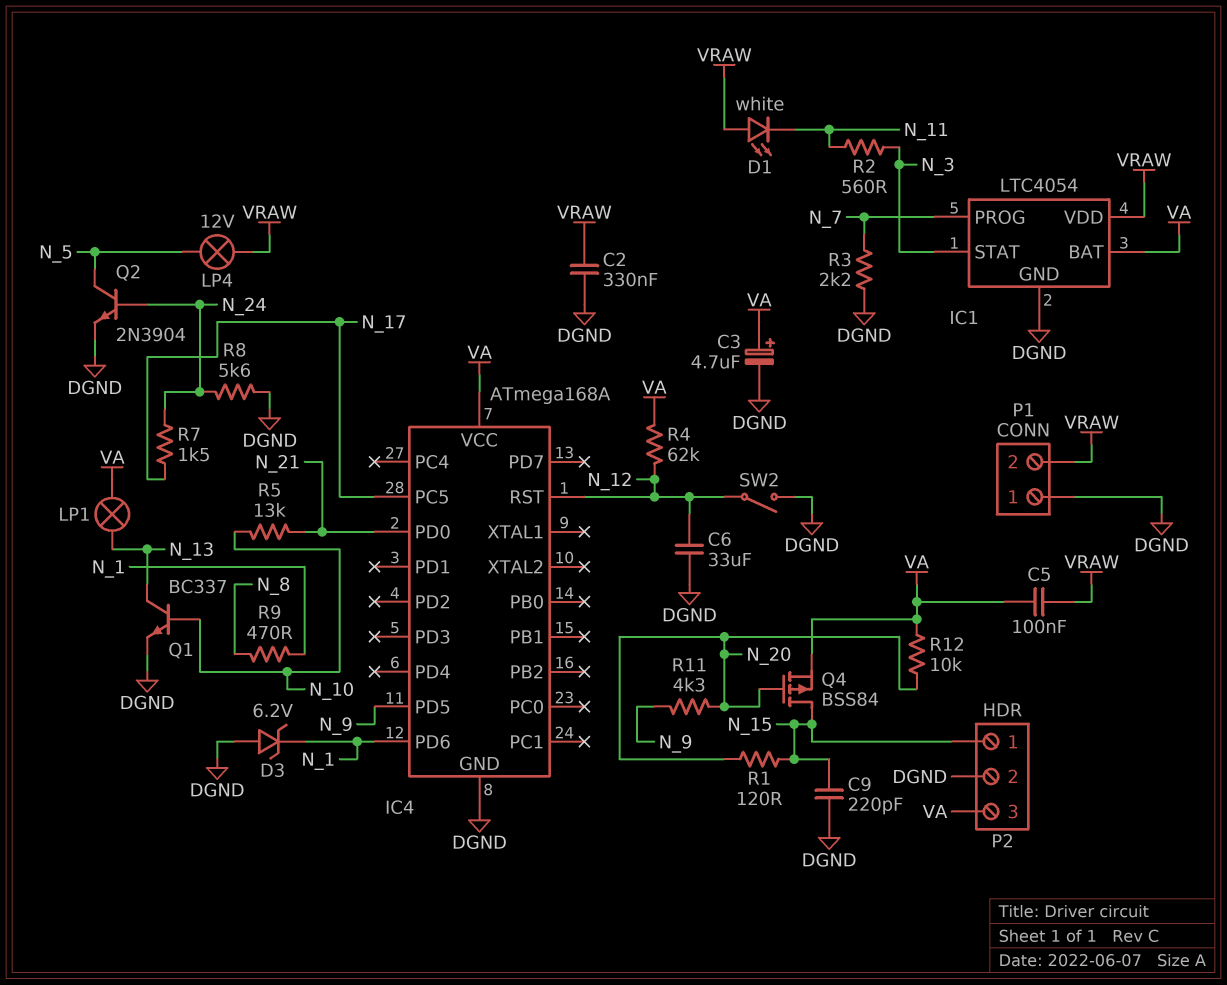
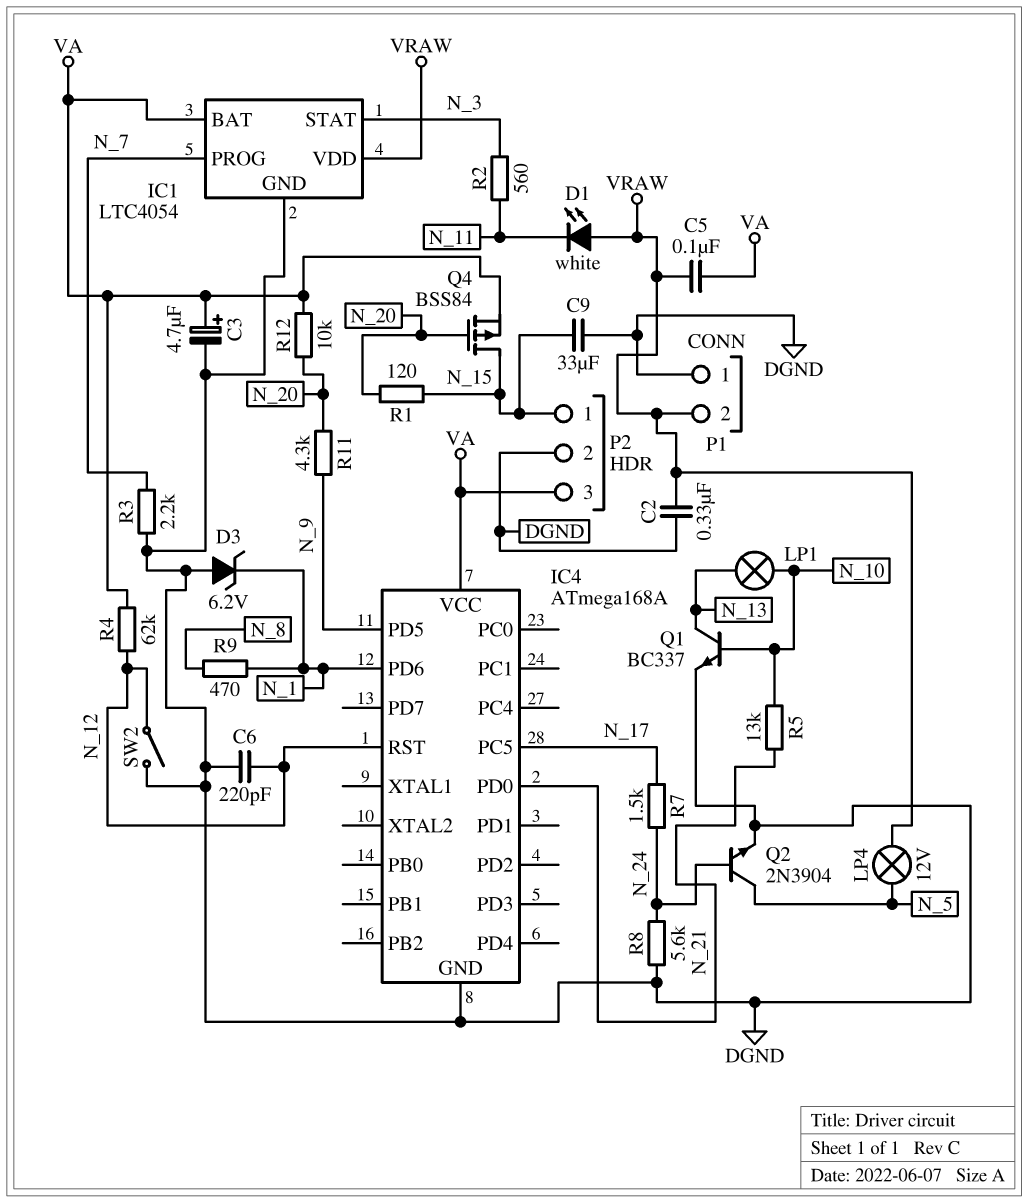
C6: 33uF (DGND, N_12) -> 220pF (DGND, N_12)
C9: 220pF (DGND, N_15) -> 33uF (DGND, N_15)
LP1: lamp (N_13, VA) -> lamp (N_10, N_13)

